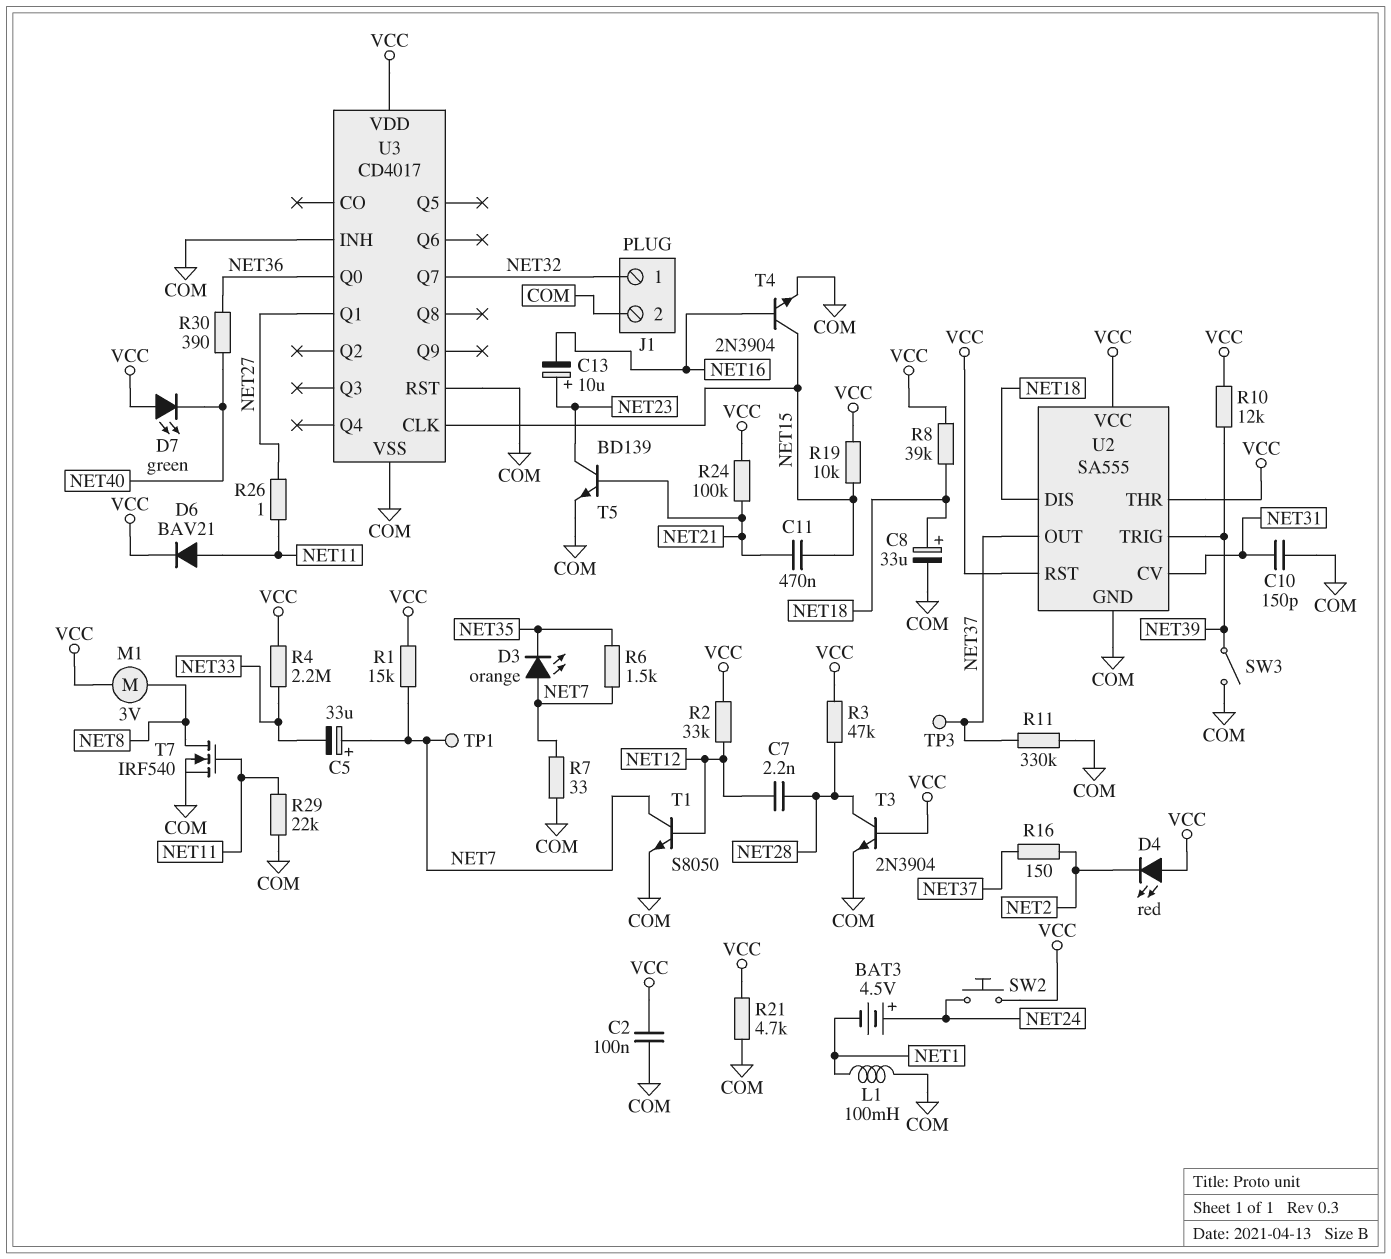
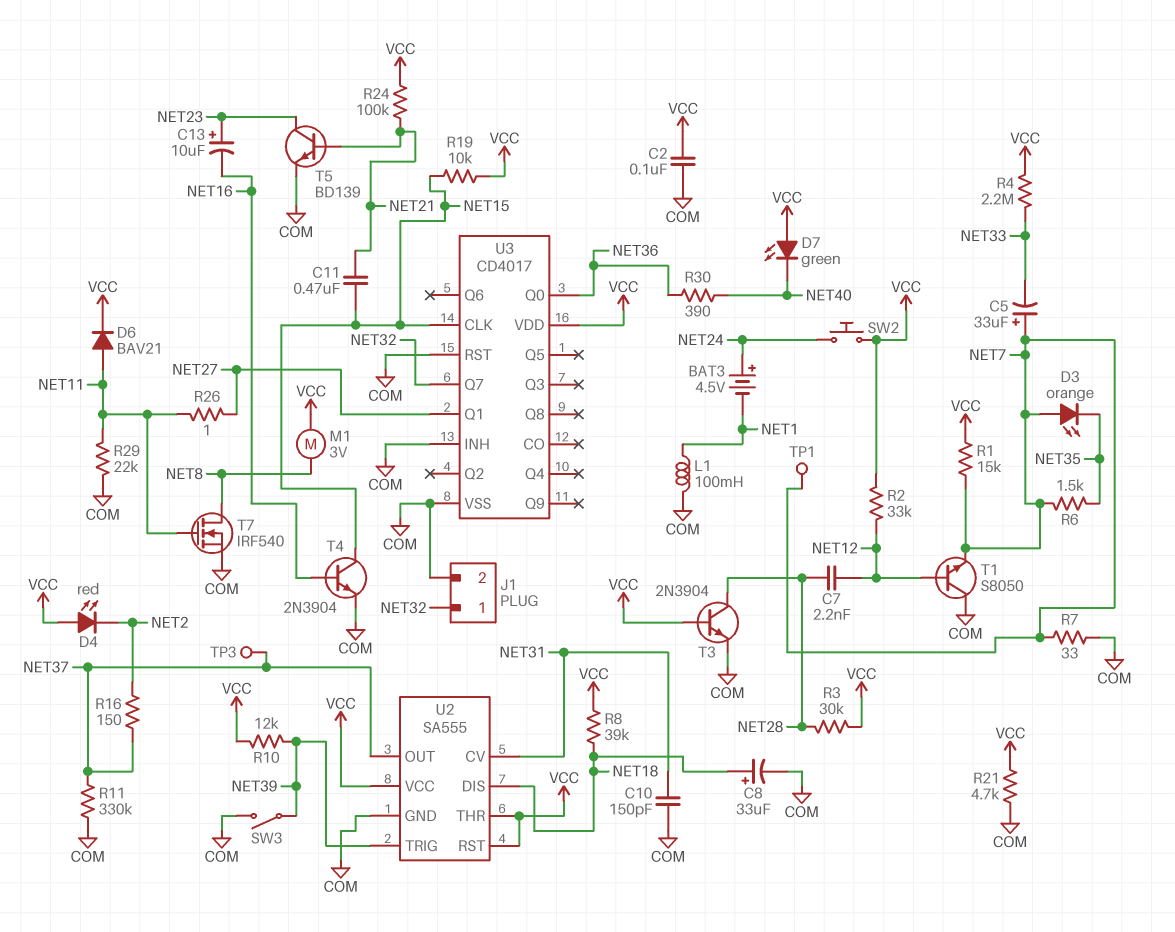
R3: 47k (NET28, VCC) -> 30k (NET28, VCC)
T1: NPN S8050 (B NET12, C NET7, E COM) -> NPN S8050 (B NET12, C COM, E NET7)

